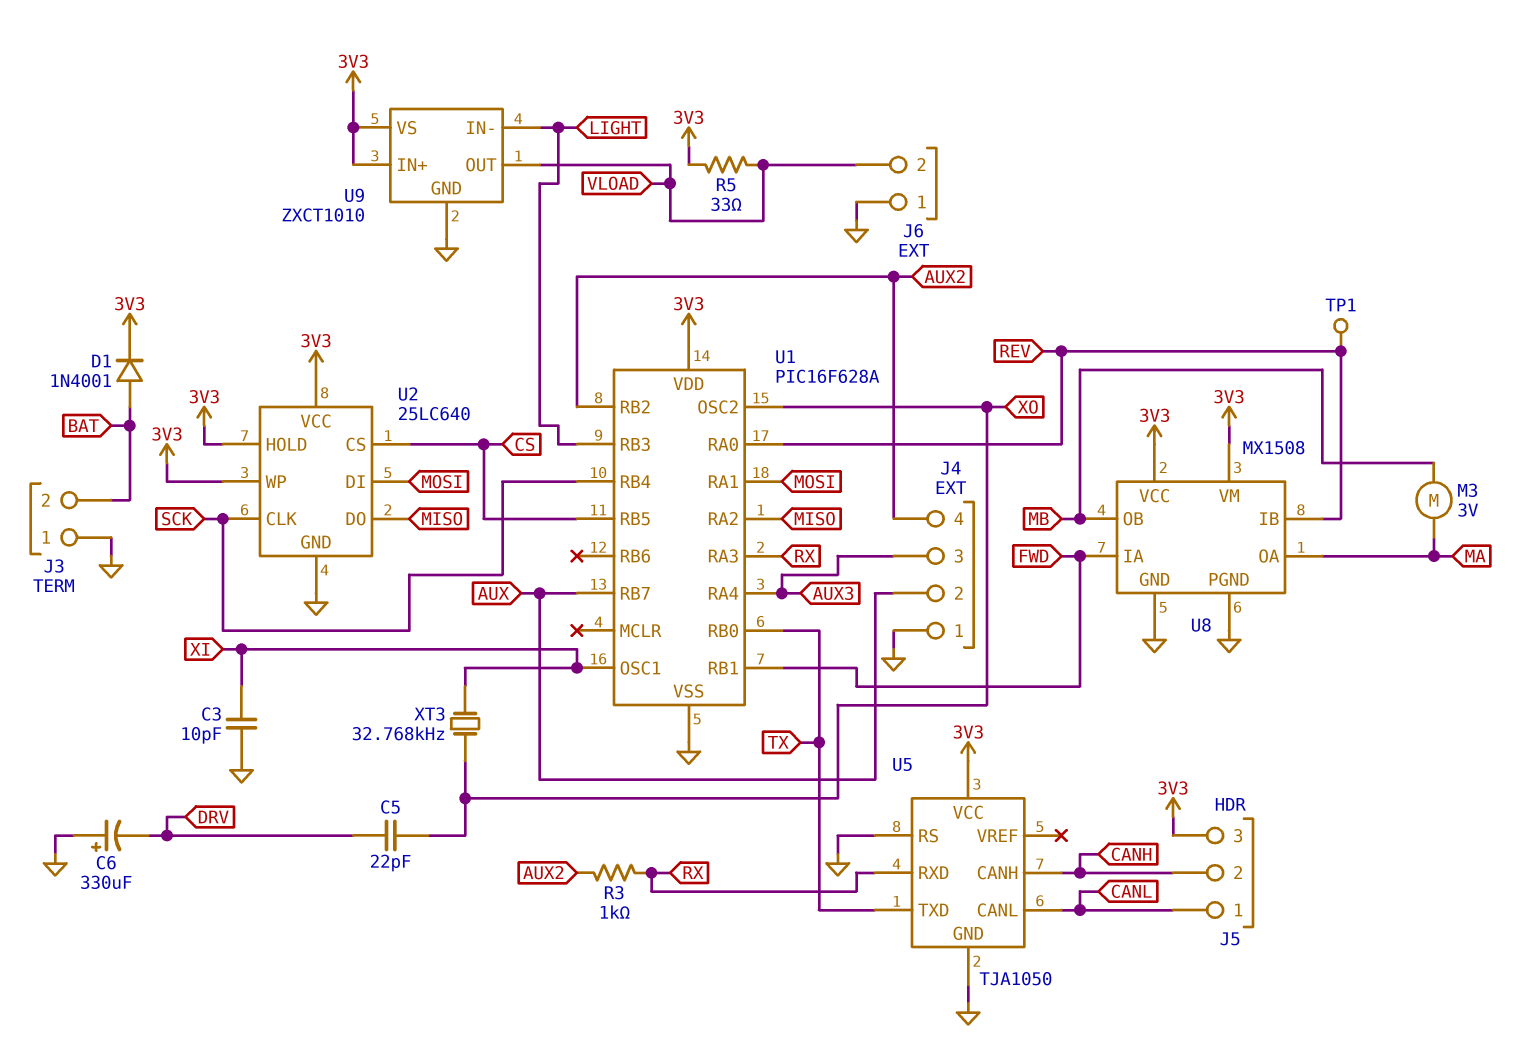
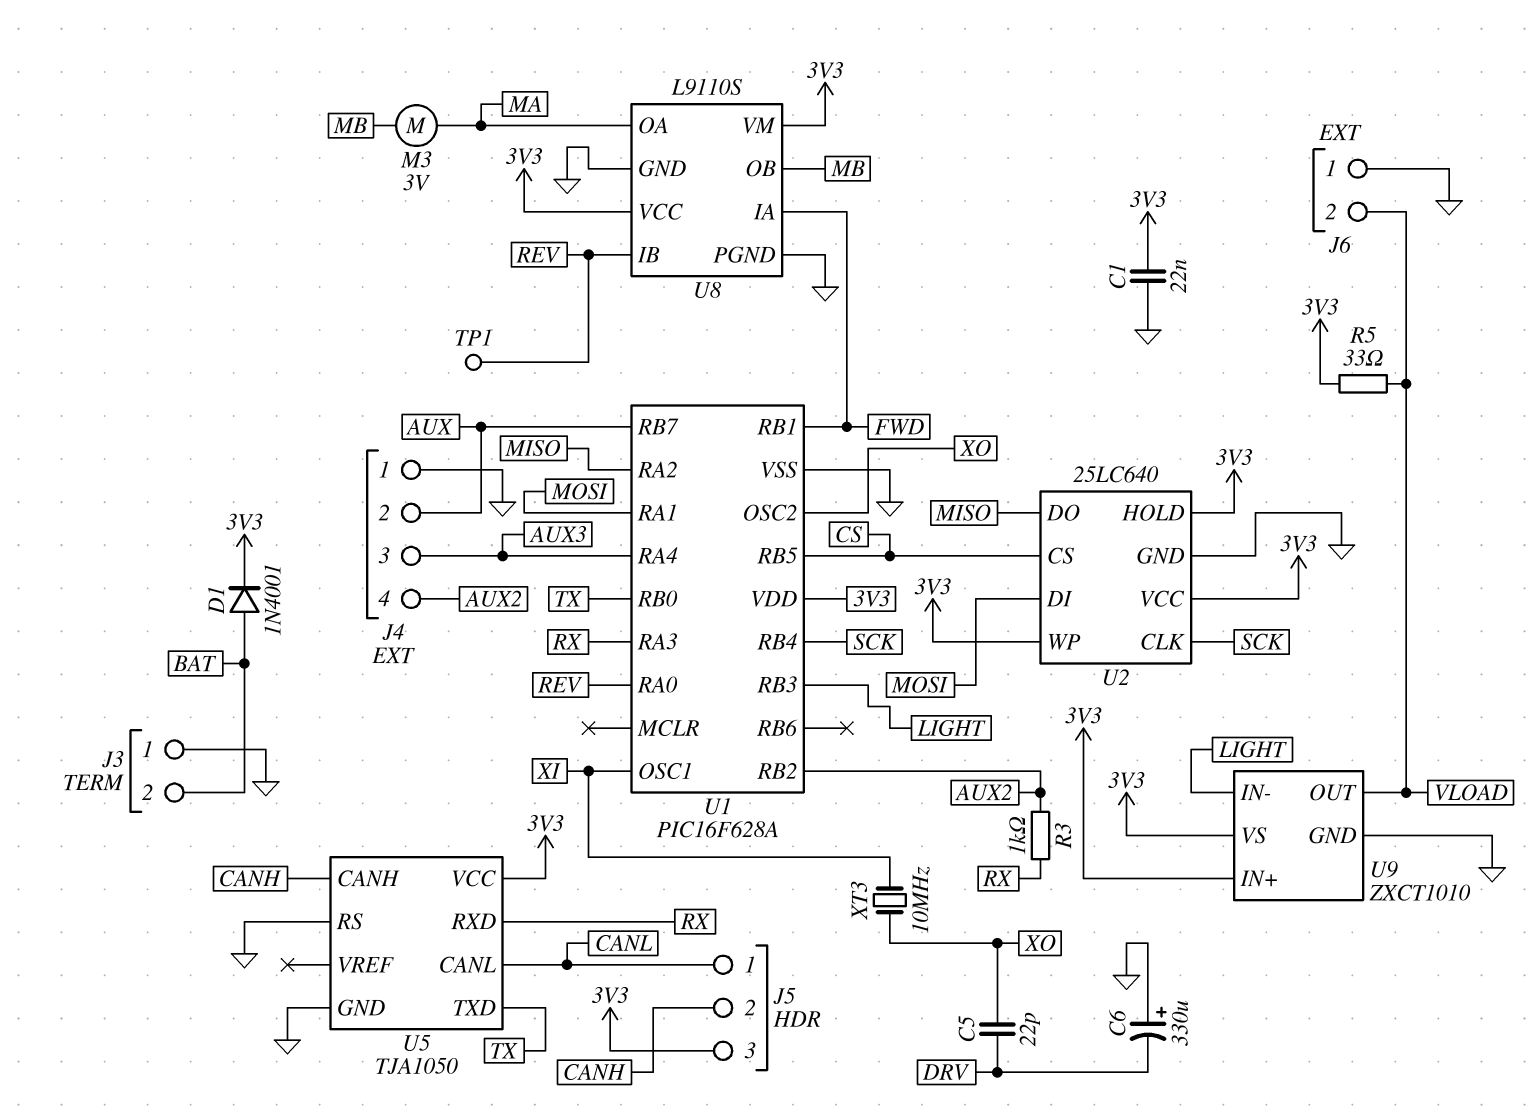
C1: none -> 22nF (3V3, GND)
C3: 10pF (GND, XI) -> none
U8: MX1508 -> L9110S
XT3: 32.768kHz (XI, XO) -> 10MHz (XI, XO)

